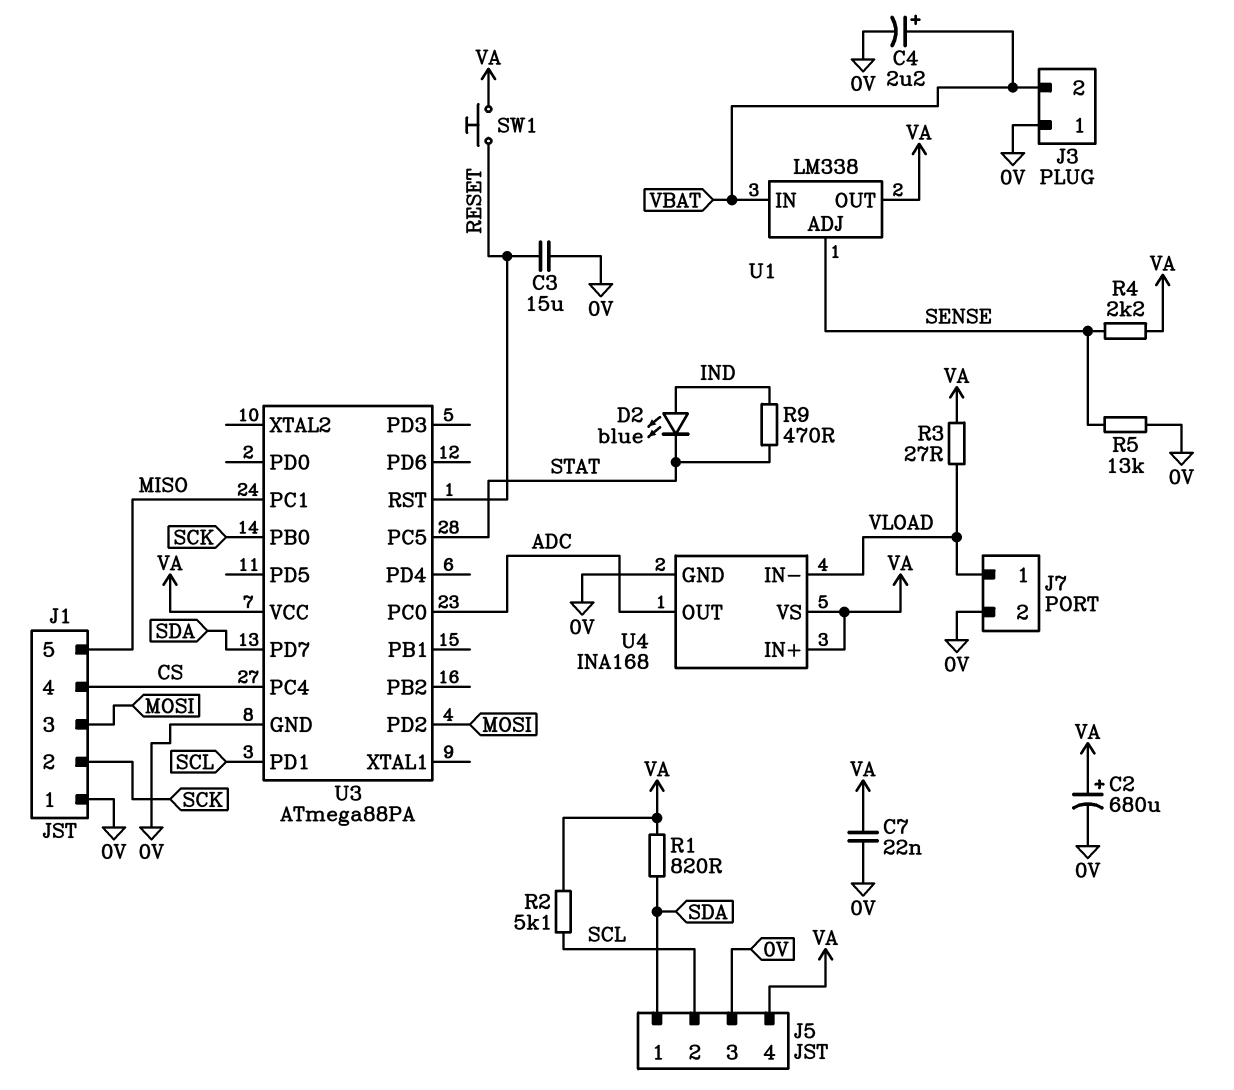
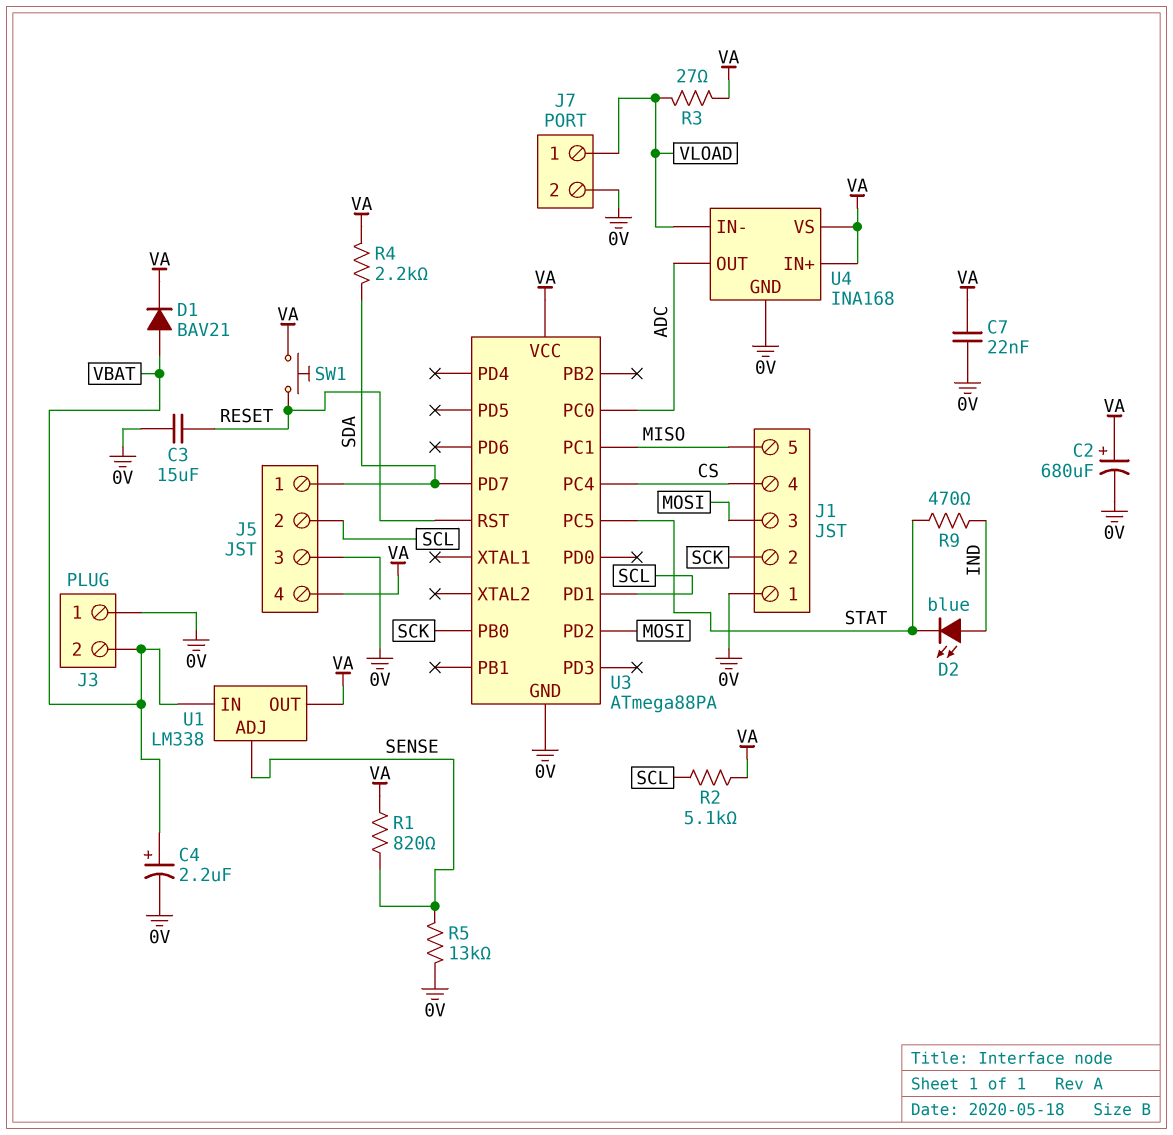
D1: none -> diode BAV21 (A VBAT, K VA)
R1: 820 (SDA, VA) -> 820 (SENSE, VA)
R4: 2.2k (SENSE, VA) -> 2.2k (SDA, VA)

